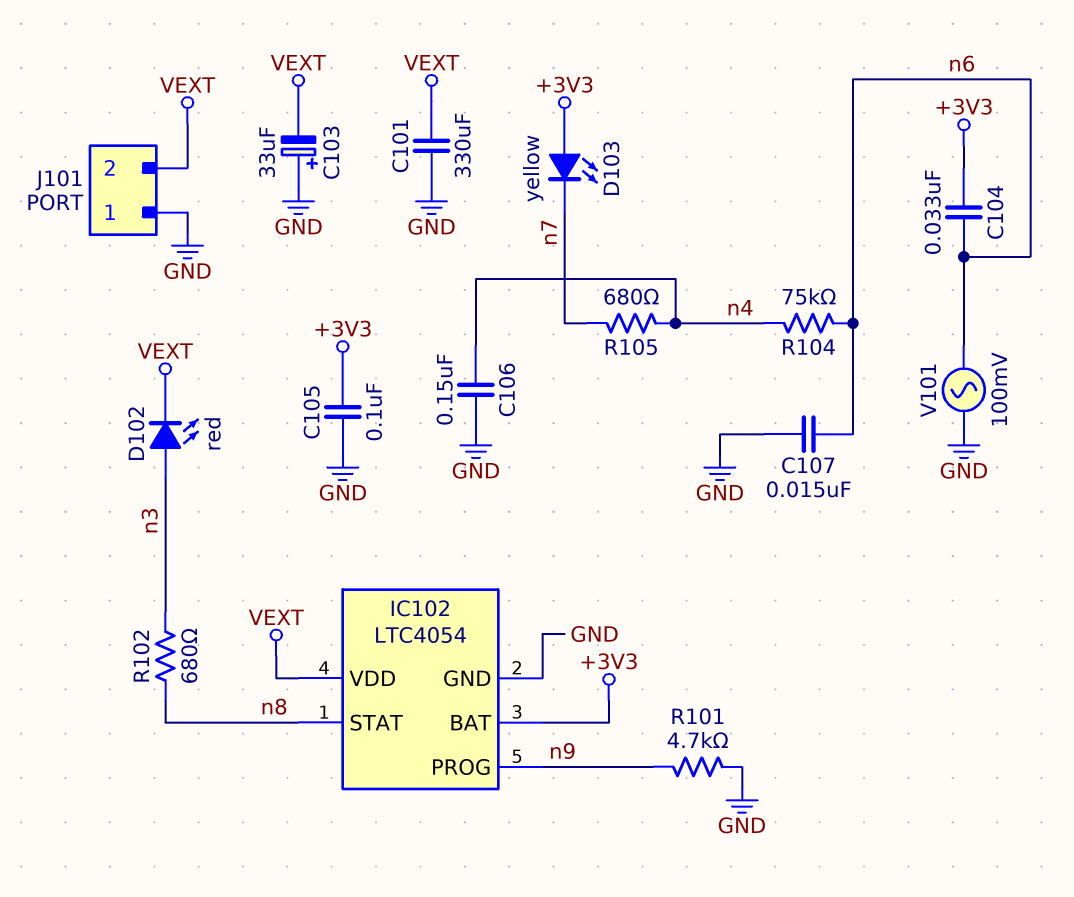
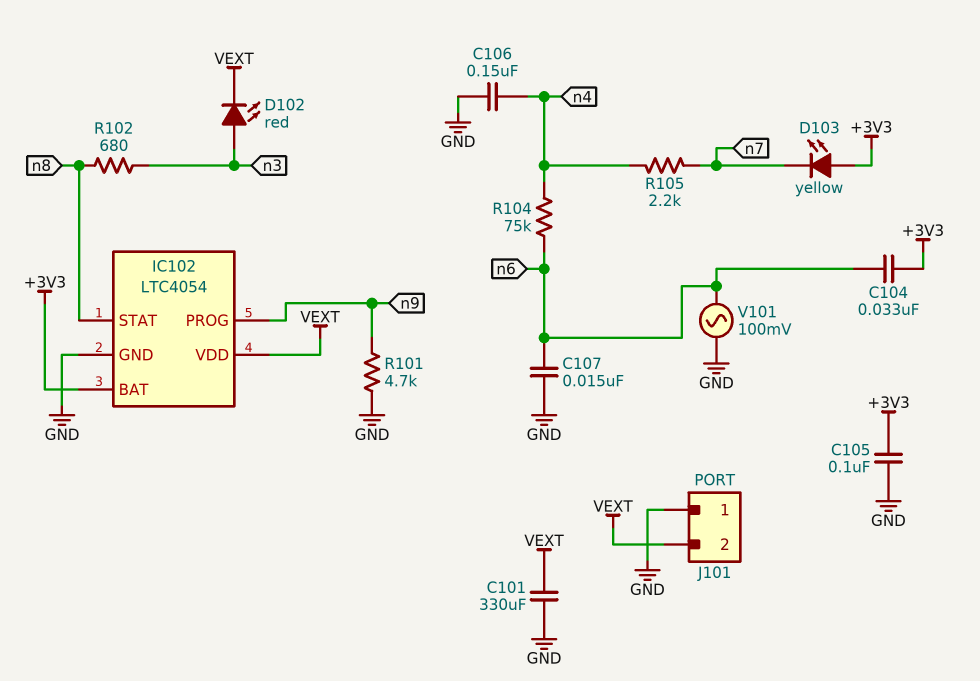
C103: 33uF (plus GND, minus VEXT) -> none
R105: 680 (n4, n7) -> 2.2k (n4, n7)

